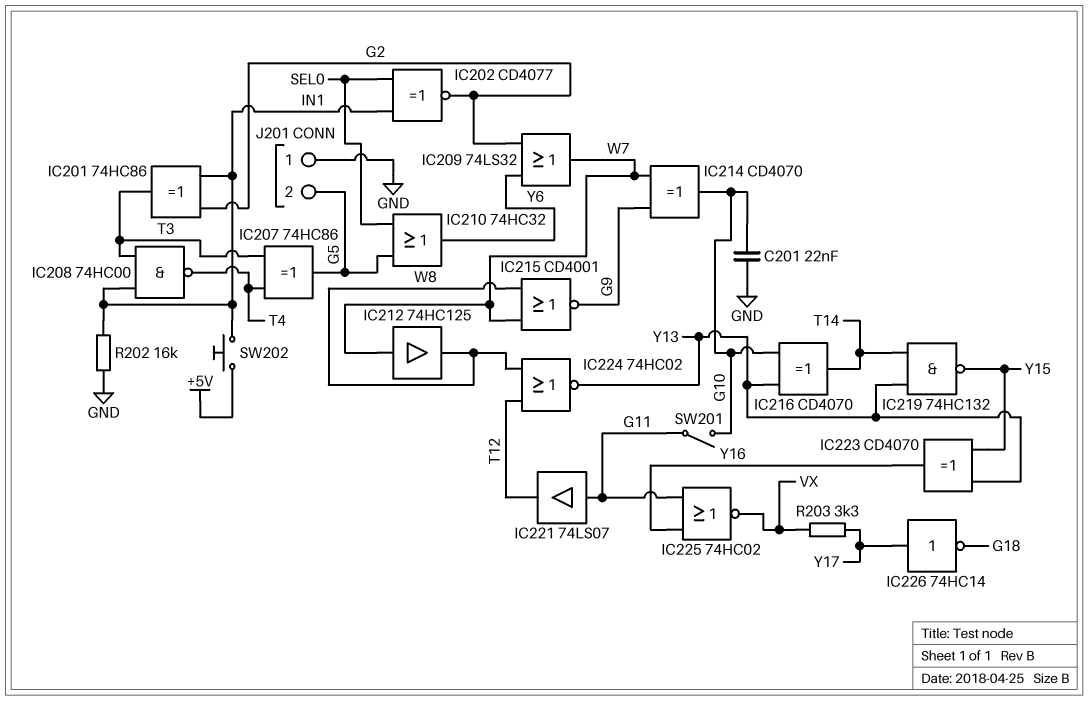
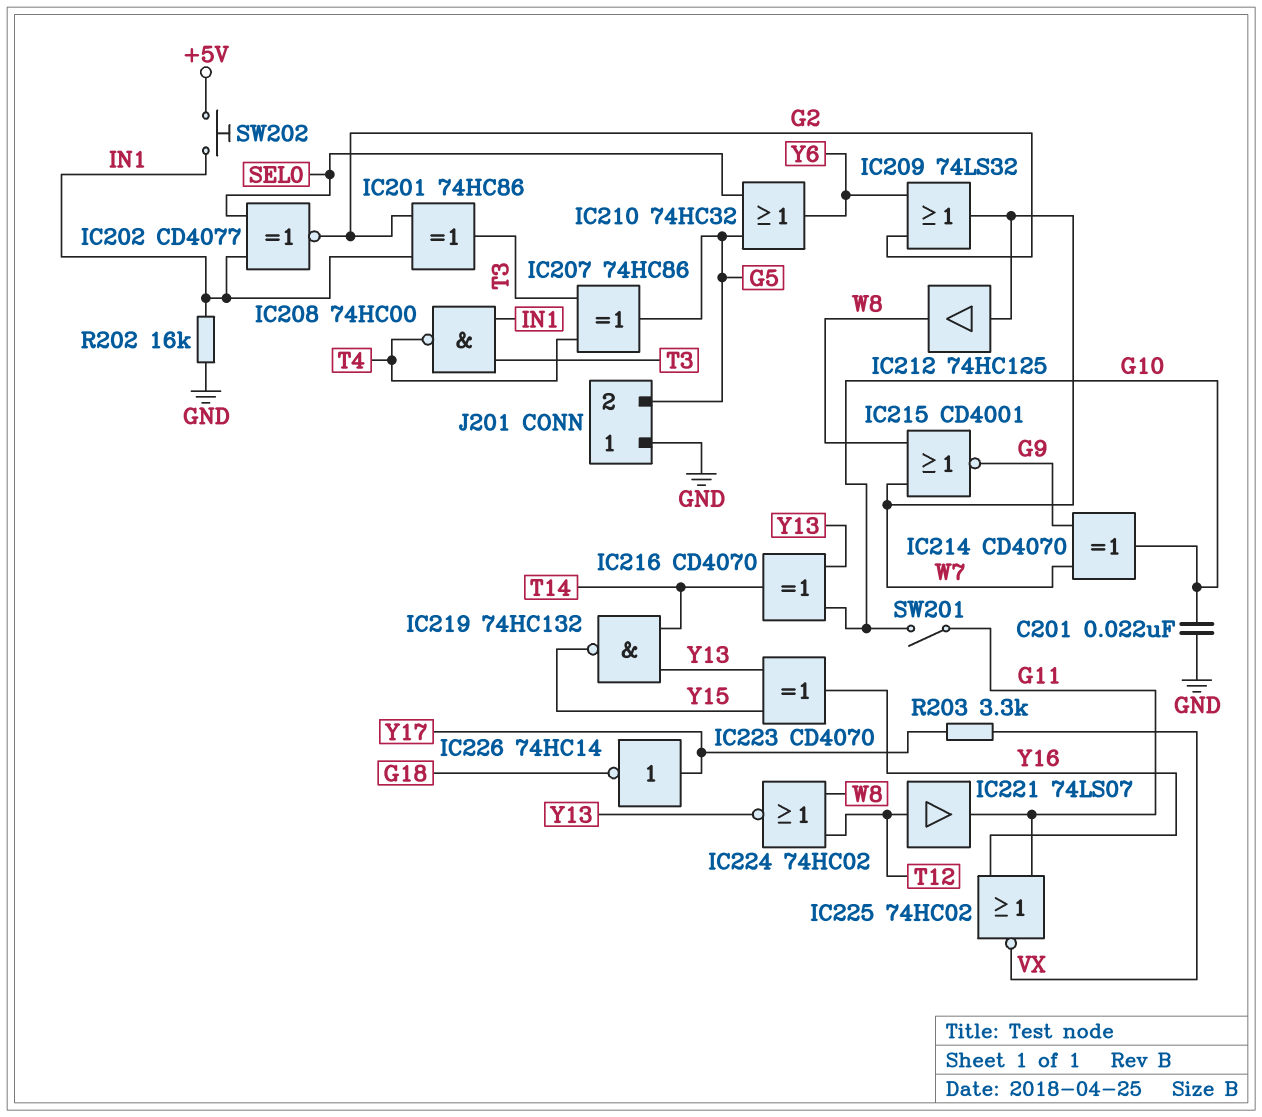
IC221: buffer 74LS07 (in G11, out T12) -> buffer 74LS07 (in T12, out G11)

